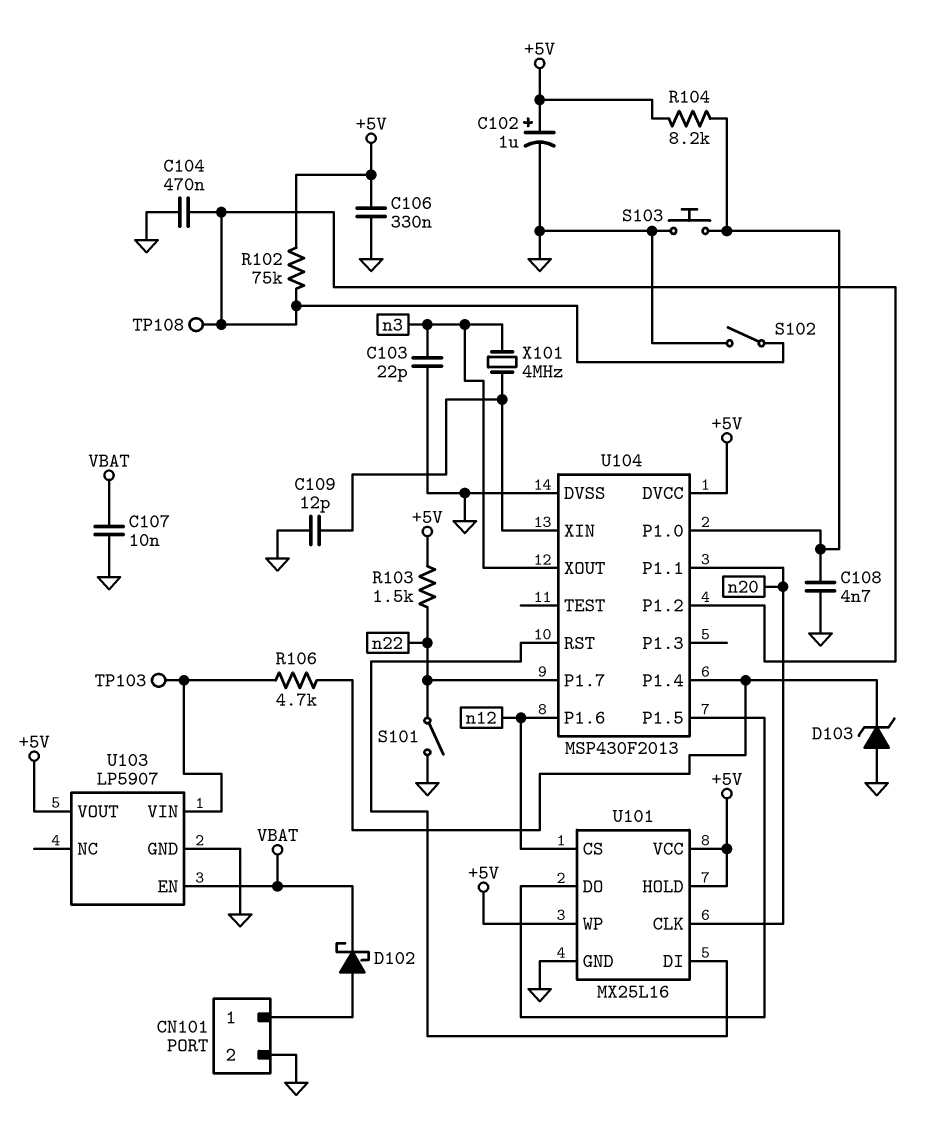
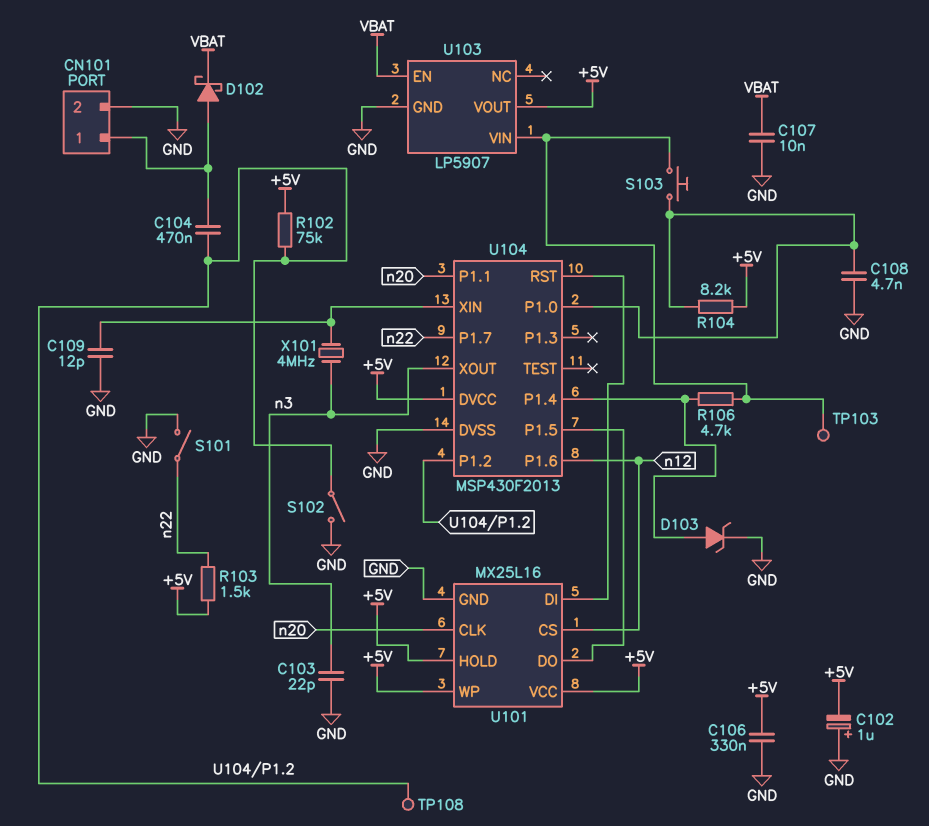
C102: 1uF (plus +5V, minus GND) -> 1uF (plus GND, minus +5V)
C104: 470nF (GND, U104/P1.2) -> 470nF (CN101/1, U104/P1.2)
D103: zener (A GND, K U104/P1.4) -> zener (A U104/P1.4, K GND)
S103: button (GND, U104/P1.0) -> button (U103/VIN, U104/P1.0)

